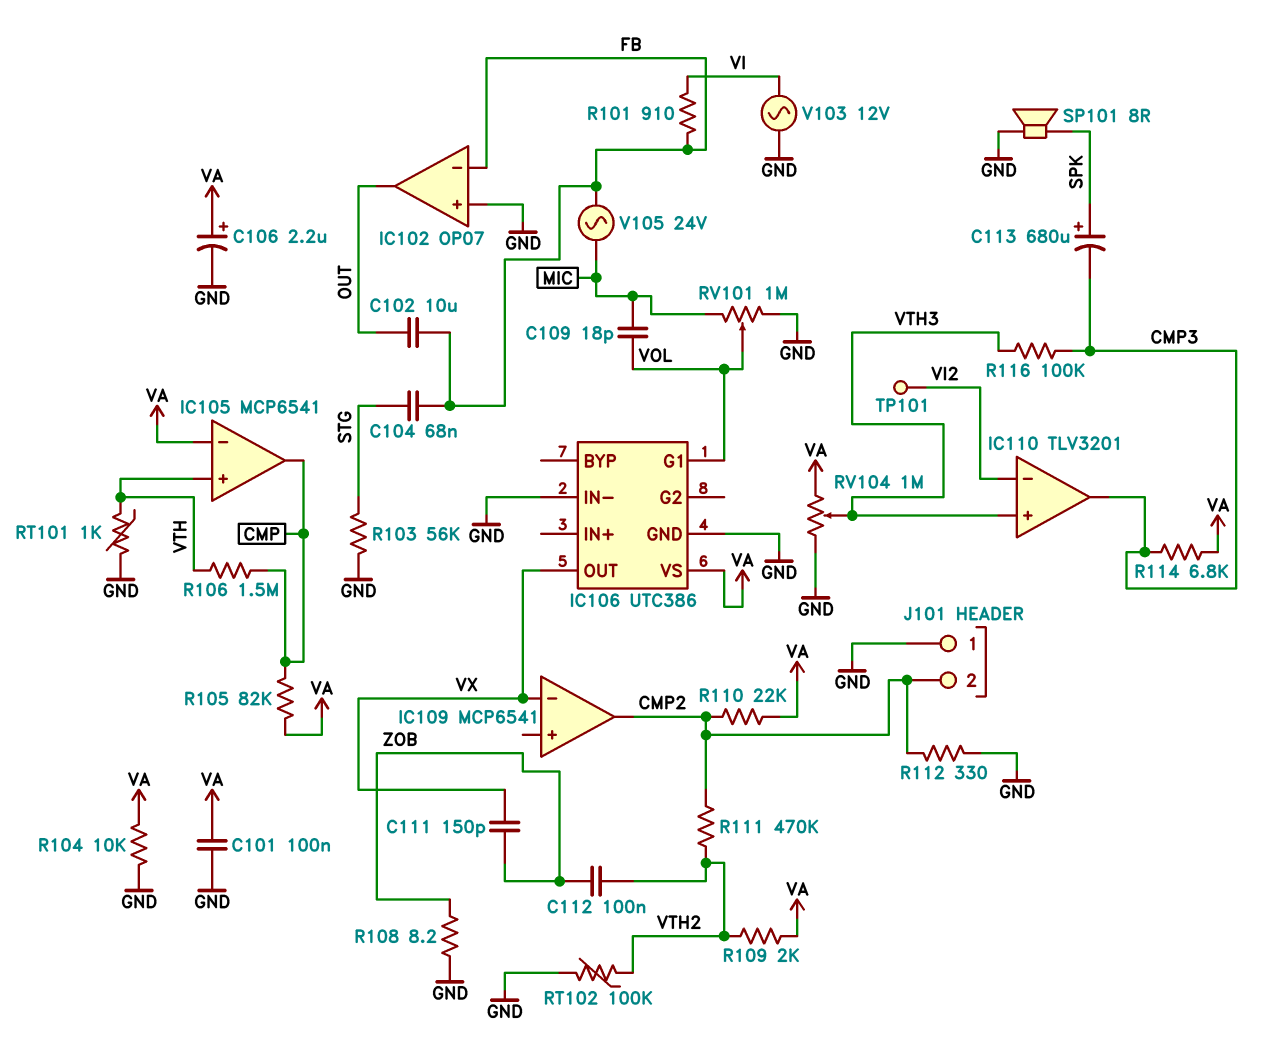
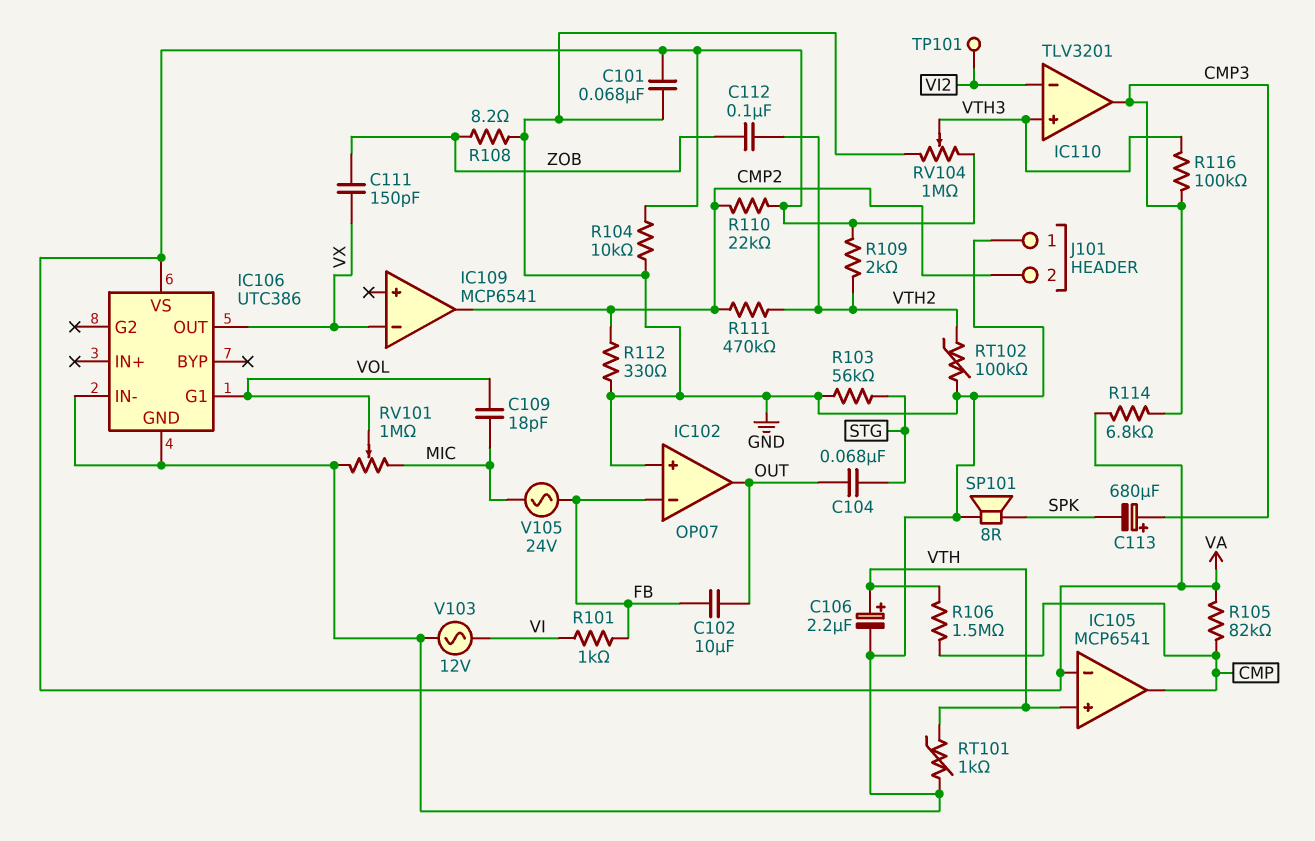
C101: 100nF (GND, VA) -> 68nF (GND, VA)
C104: 68nF (FB, STG) -> 68nF (OUT, STG)
C106: 2.2uF (plus VA, minus GND) -> 2.2uF (plus VTH, minus GND)
C113: 680uF (plus SPK, minus CMP3) -> 680uF (plus CMP3, minus SPK)
R101: 910 (FB, VI) -> 1k (FB, VI)

